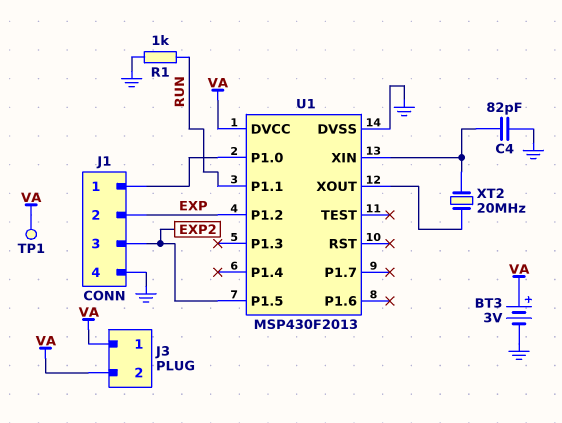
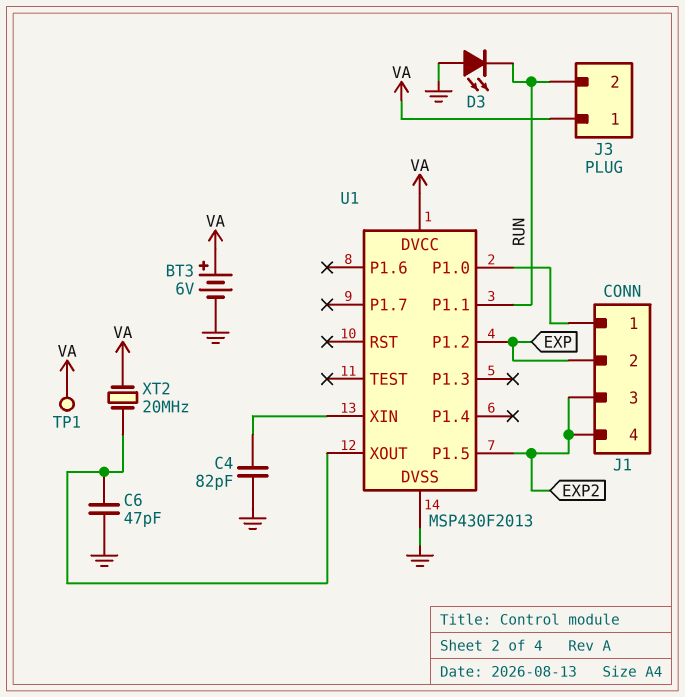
BT3: 3V (plus VA, minus GND) -> 6V (plus VA, minus GND)
C6: none -> 47pF (GND, U1/XOUT)
D3: none -> LED (A GND, K RUN)
J1 pin 4: GND -> EXP2
J3 pin 2: VA -> RUN
R1: 1k (GND, RUN) -> none
XT2: 20MHz (U1/XIN, U1/XOUT) -> 20MHz (U1/XOUT, VA)

